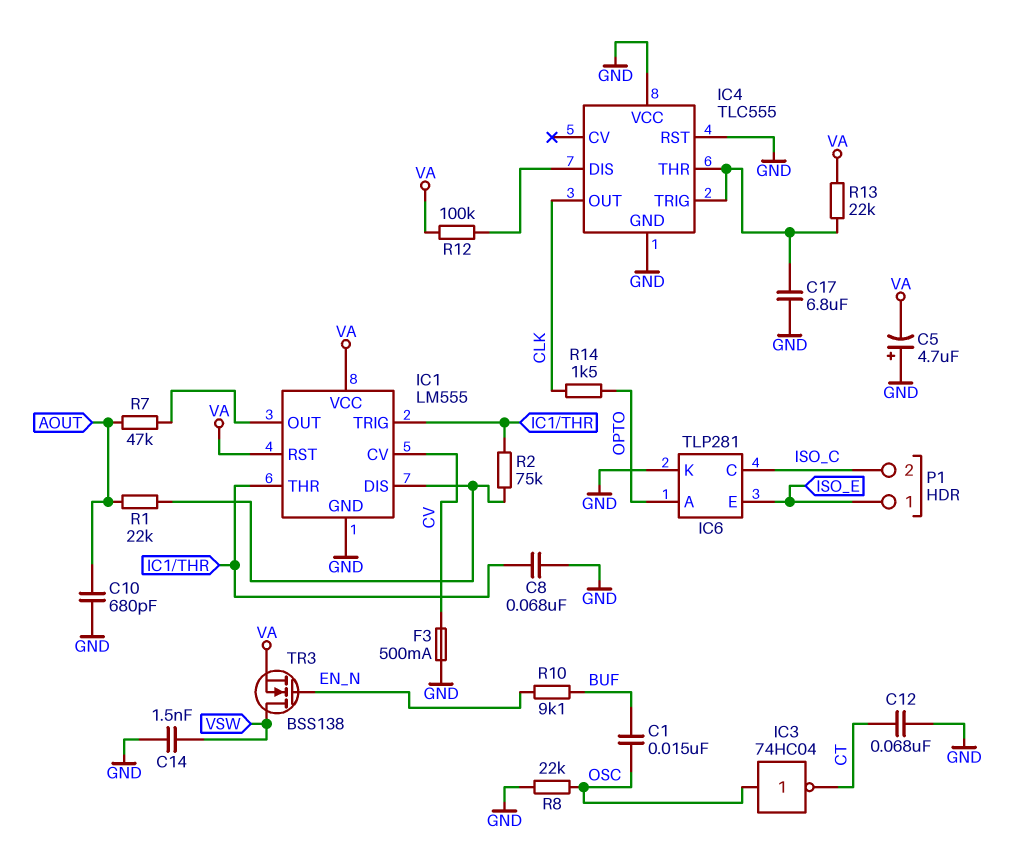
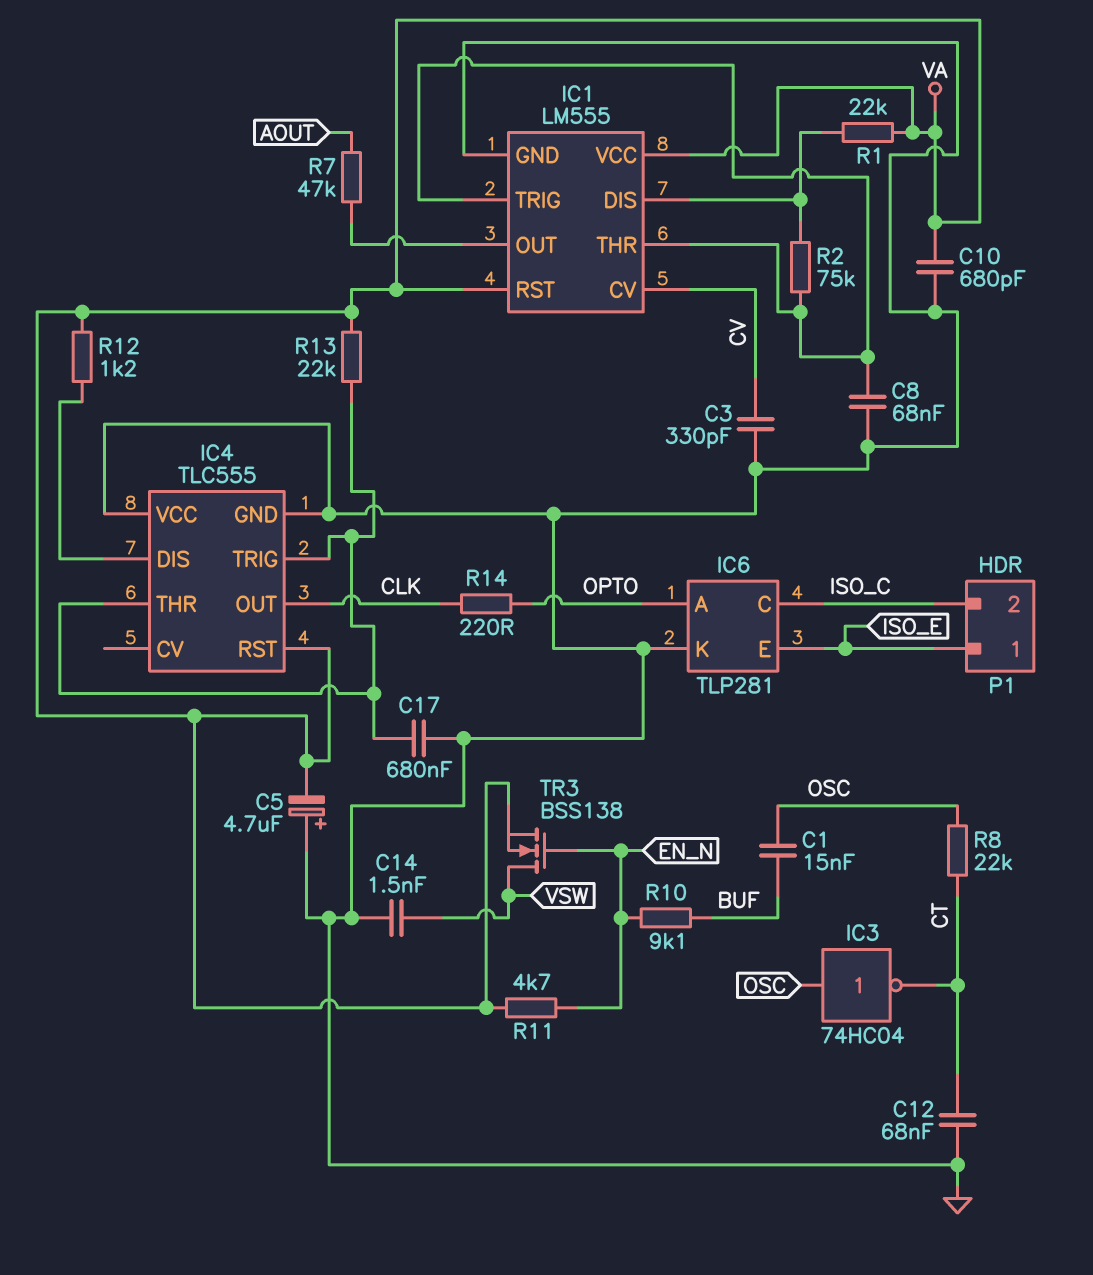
C3: none -> 330pF (CV, GND)
C10: 680pF (AOUT, GND) -> 680pF (GND, VA)
C17: 6.8uF (GND, IC4/THR) -> 680nF (GND, IC4/THR)
F3: 500mA (CV, GND) -> none
IC4 pin RST: GND -> VA
R1: 22k (AOUT, IC1/DIS) -> 22k (IC1/DIS, VA)
R8: 22k (GND, OSC) -> 22k (CT, OSC)
R11: none -> 4.7k (EN_N, VA)
R12: 100k (IC4/DIS, VA) -> 1.2k (IC4/DIS, VA)
R14: 1.5k (CLK, OPTO) -> 220 (CLK, OPTO)

